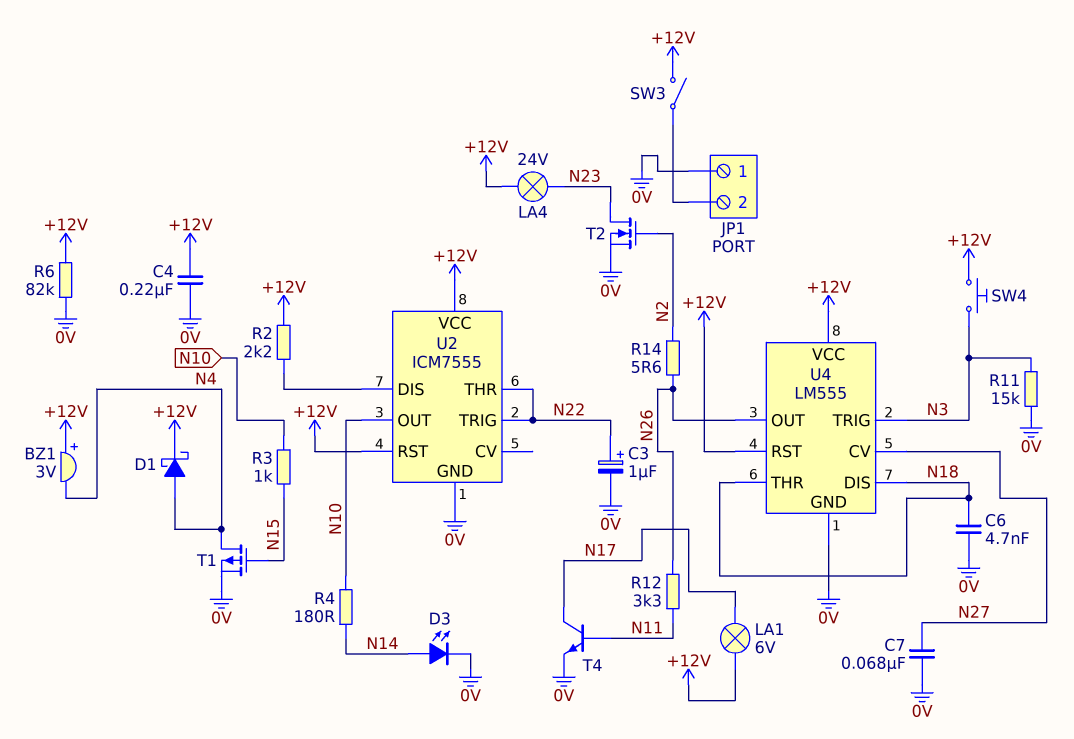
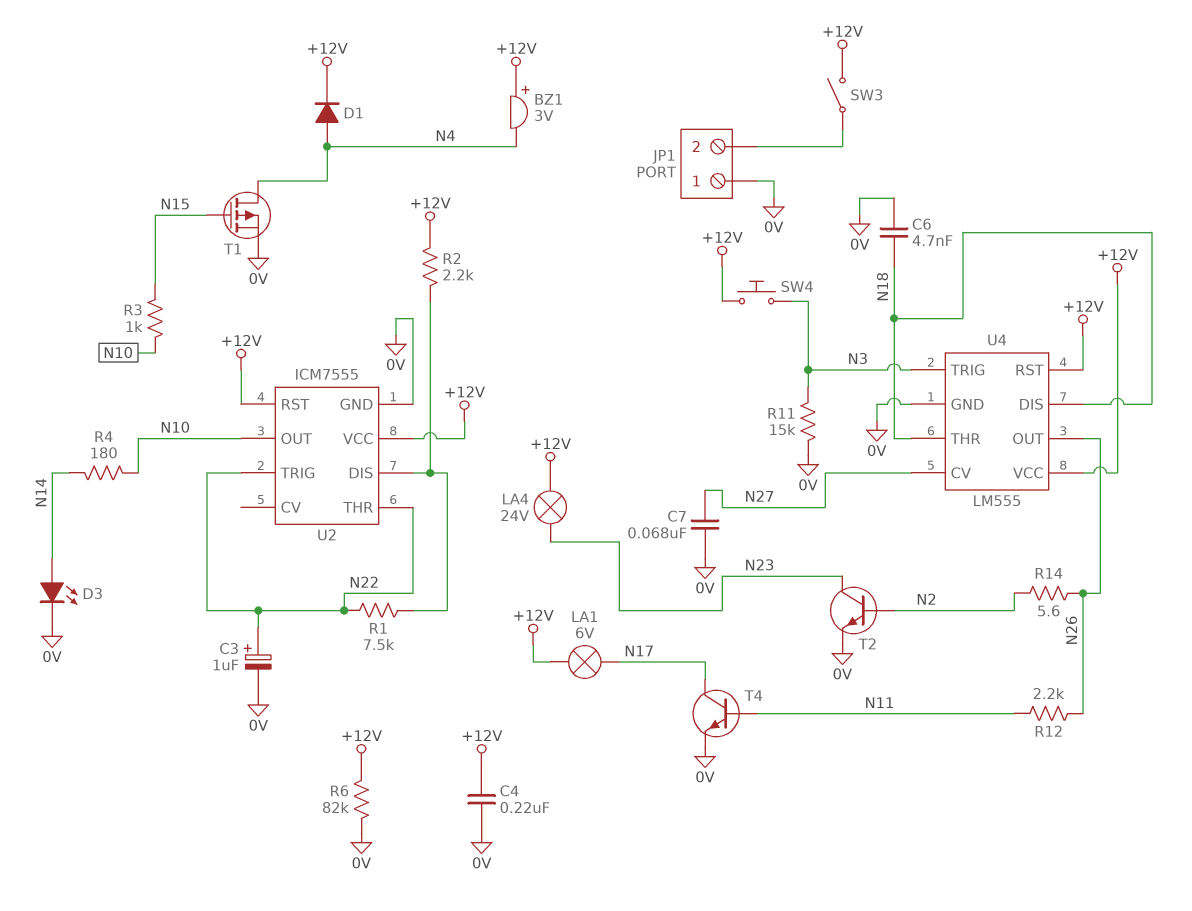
D1: schottky (A N4, K +12V) -> diode (A N4, K +12V)
R1: none -> 7.5k (N22, U2/DIS)
R12: 3.3k (N11, N26) -> 2.2k (N11, N26)
T2: NMOS (G N2, D N23, S 0V) -> NPN (B N2, C N23, E 0V)

